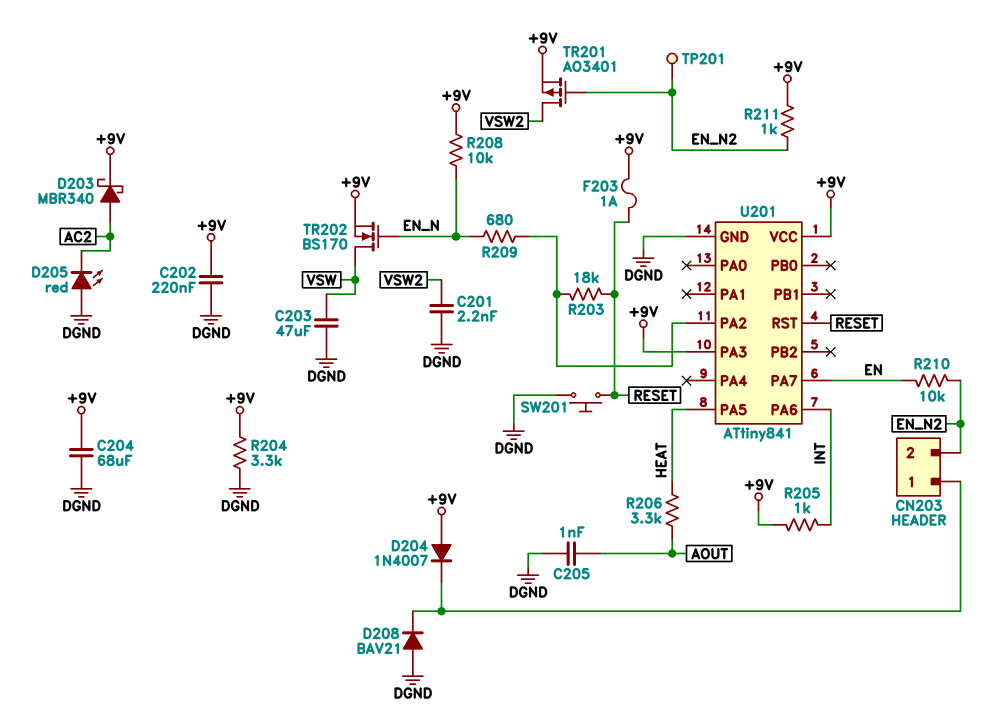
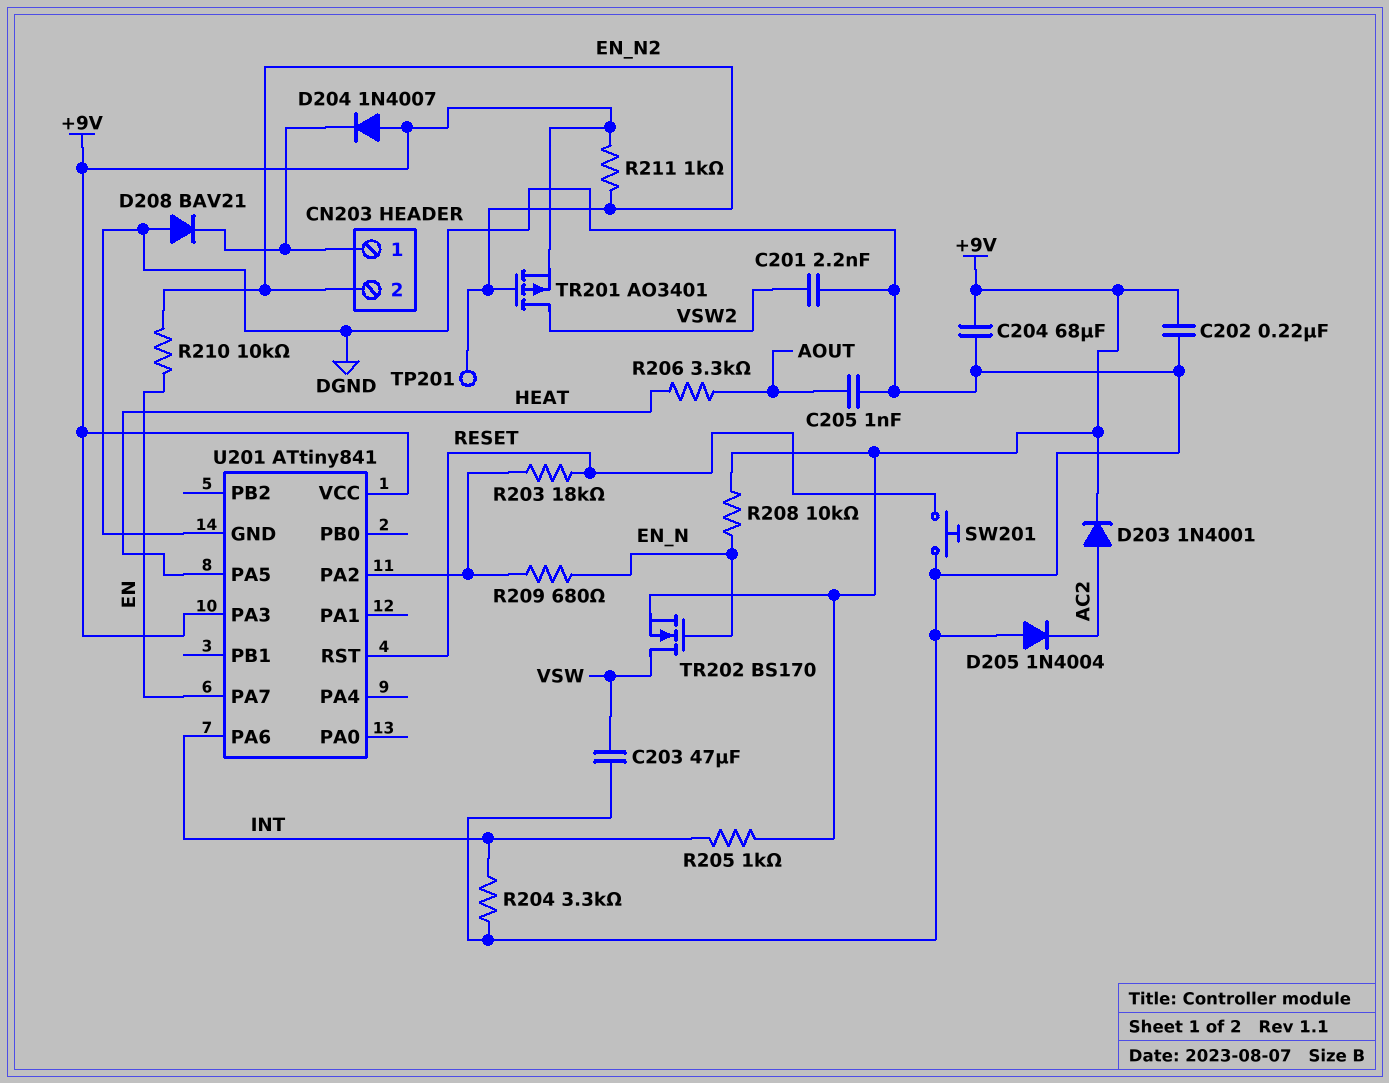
D203: schottky MBR340 (A AC2, K +9V) -> diode 1N4001 (A AC2, K +9V)
D205: LED red (A DGND, K AC2) -> diode 1N4004 (A DGND, K AC2)
F203: 1A (+9V, RESET) -> none
R204: 3.3k (+9V, DGND) -> 3.3k (DGND, INT)

